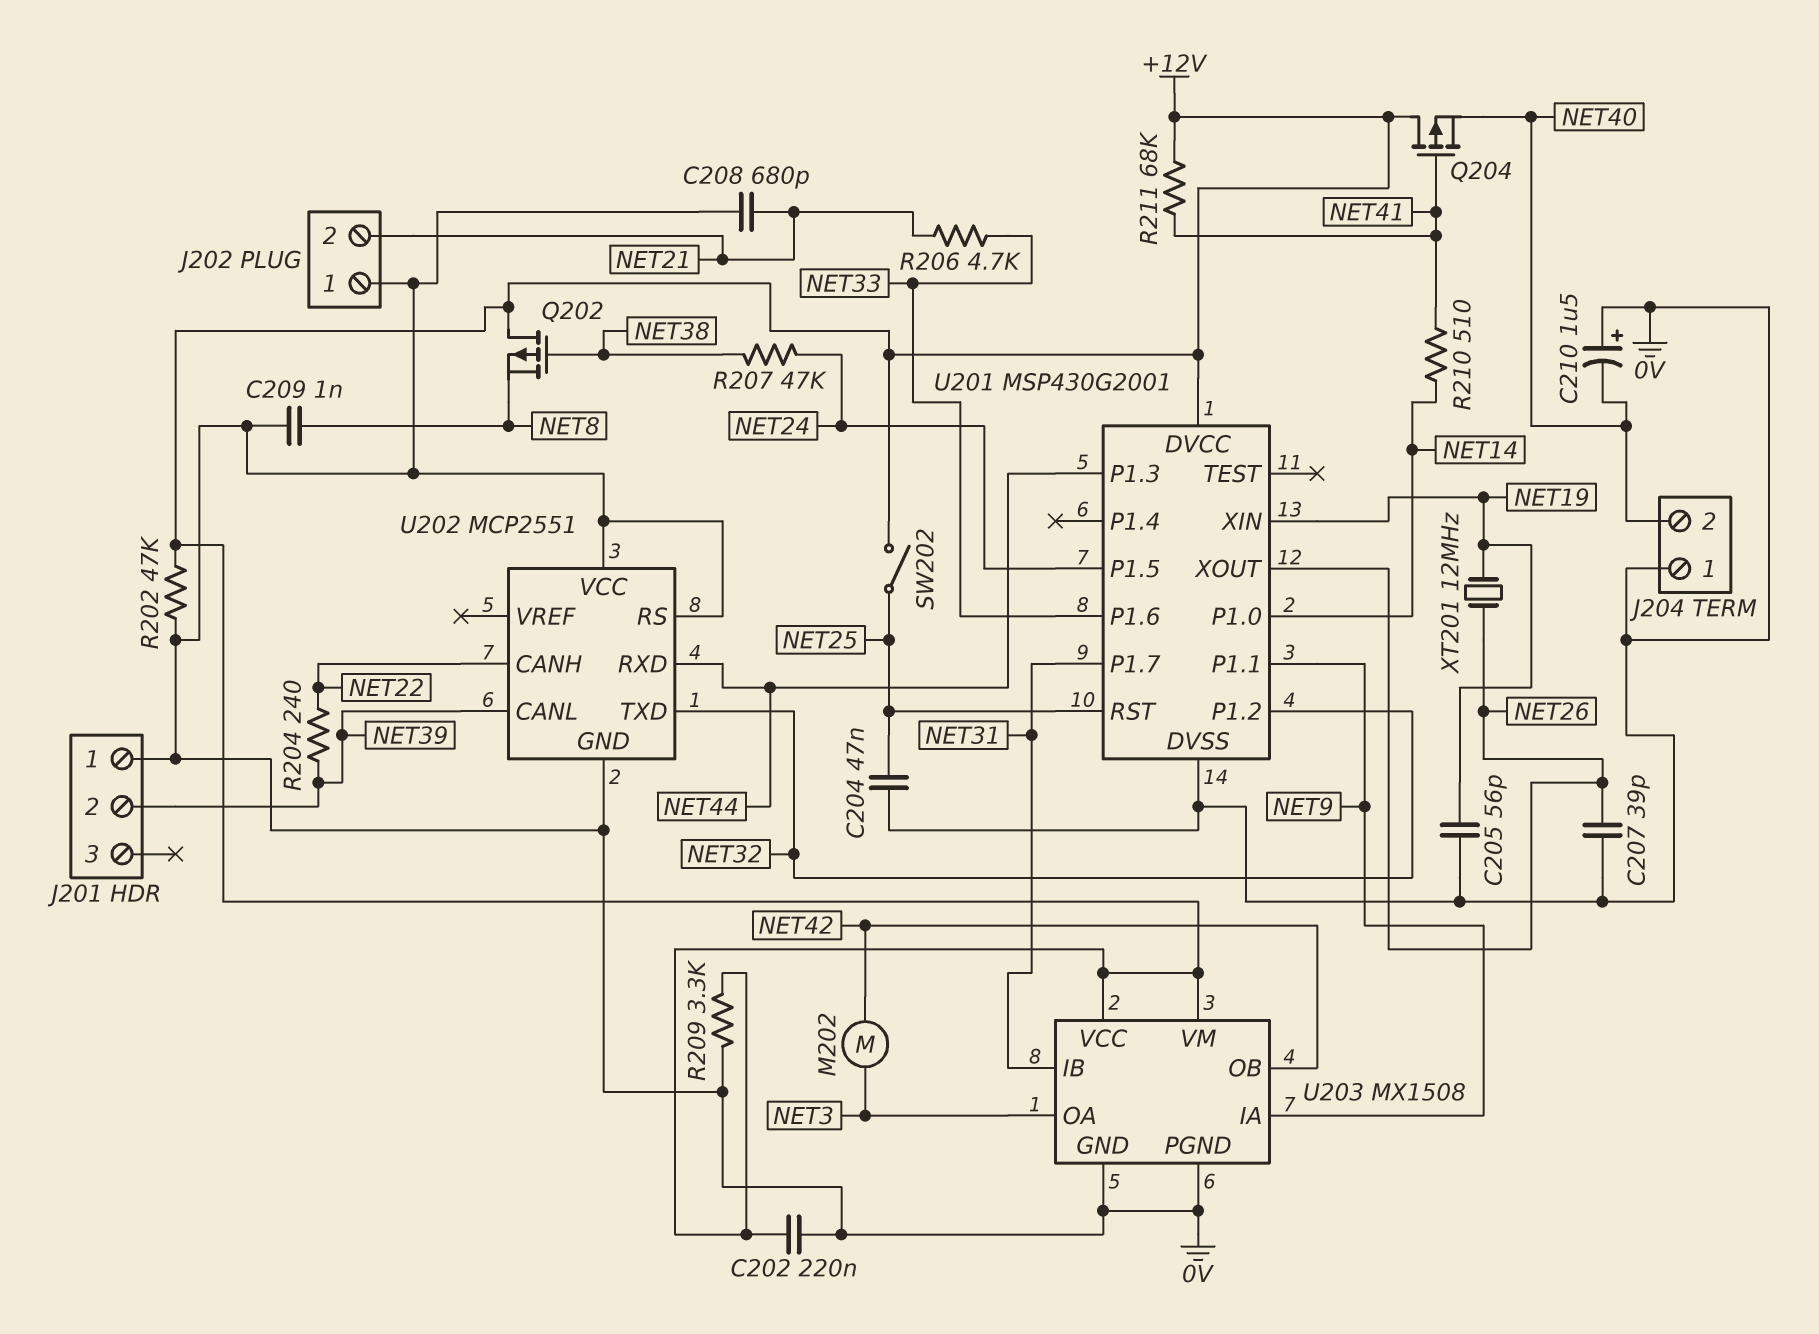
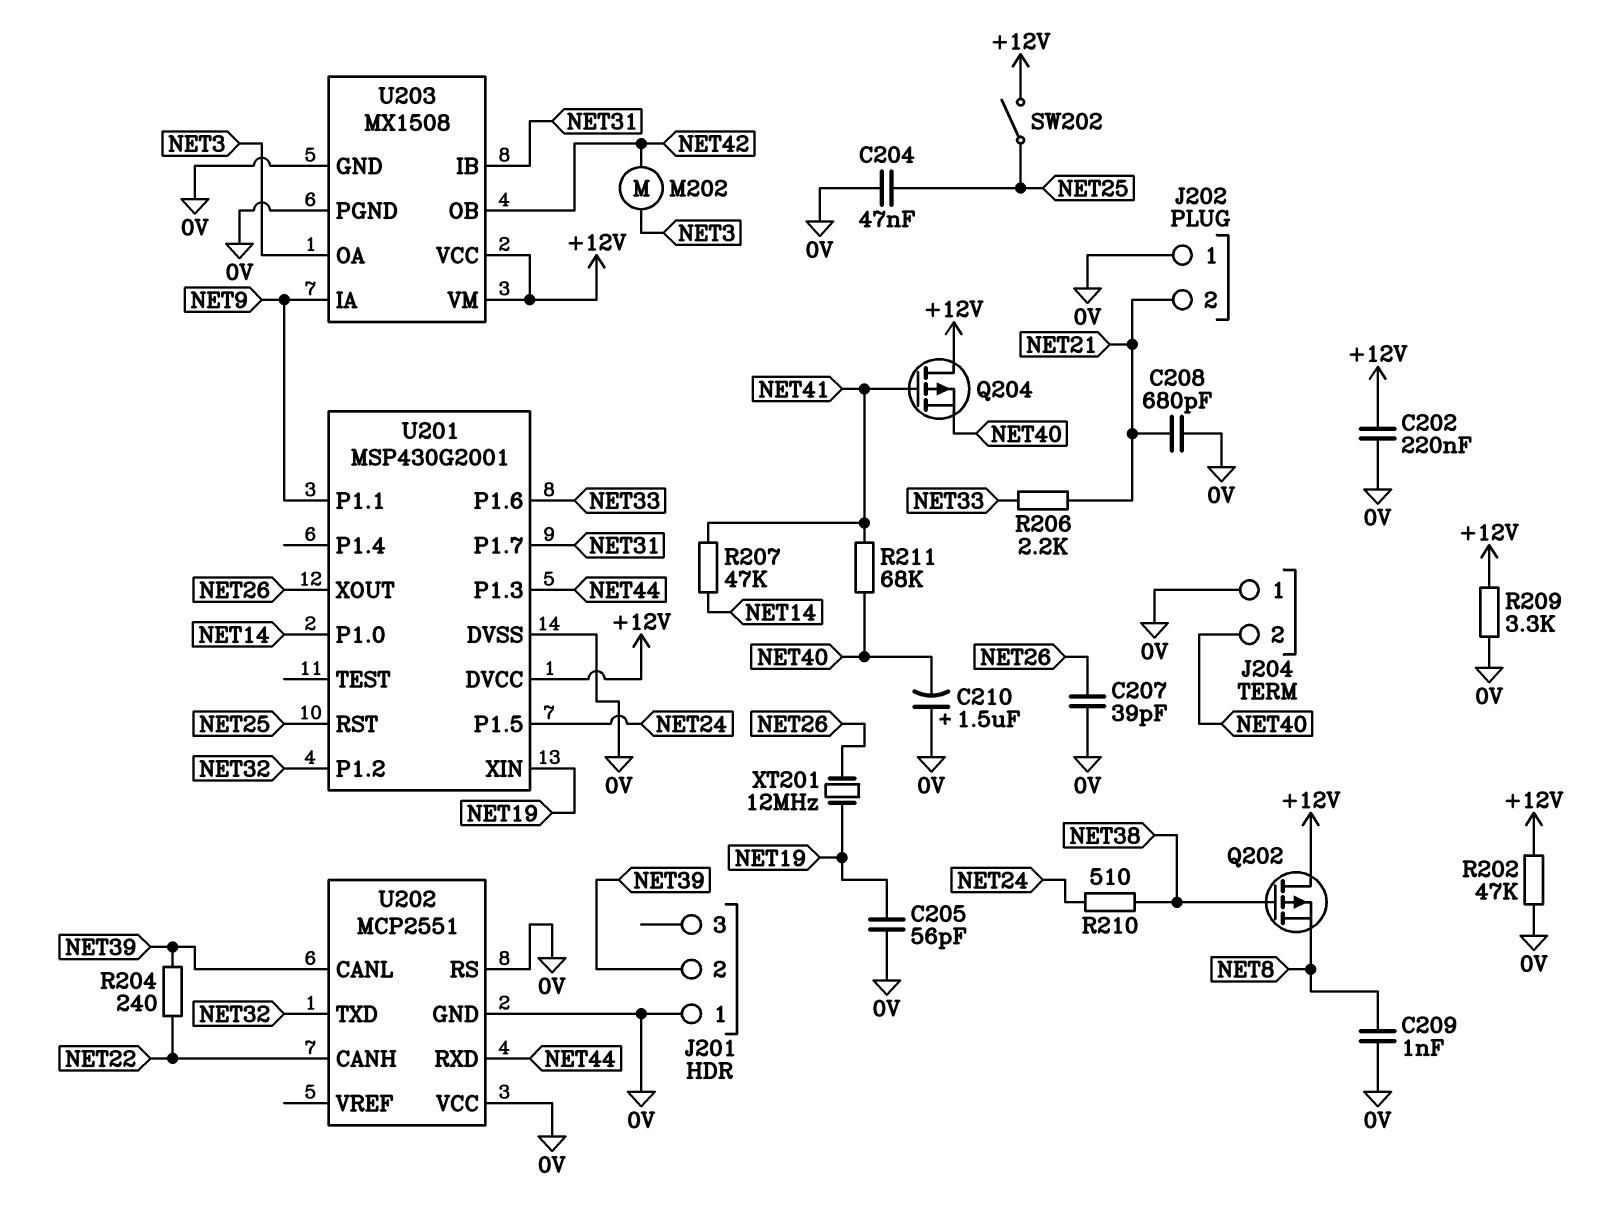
R206: 4.7k (NET21, NET33) -> 2.2k (NET21, NET33)
R207: 47k (NET24, NET38) -> 47k (NET14, NET41)
R210: 510 (NET14, NET41) -> 510 (NET24, NET38)
R211: 68k (+12V, NET41) -> 68k (NET40, NET41)

